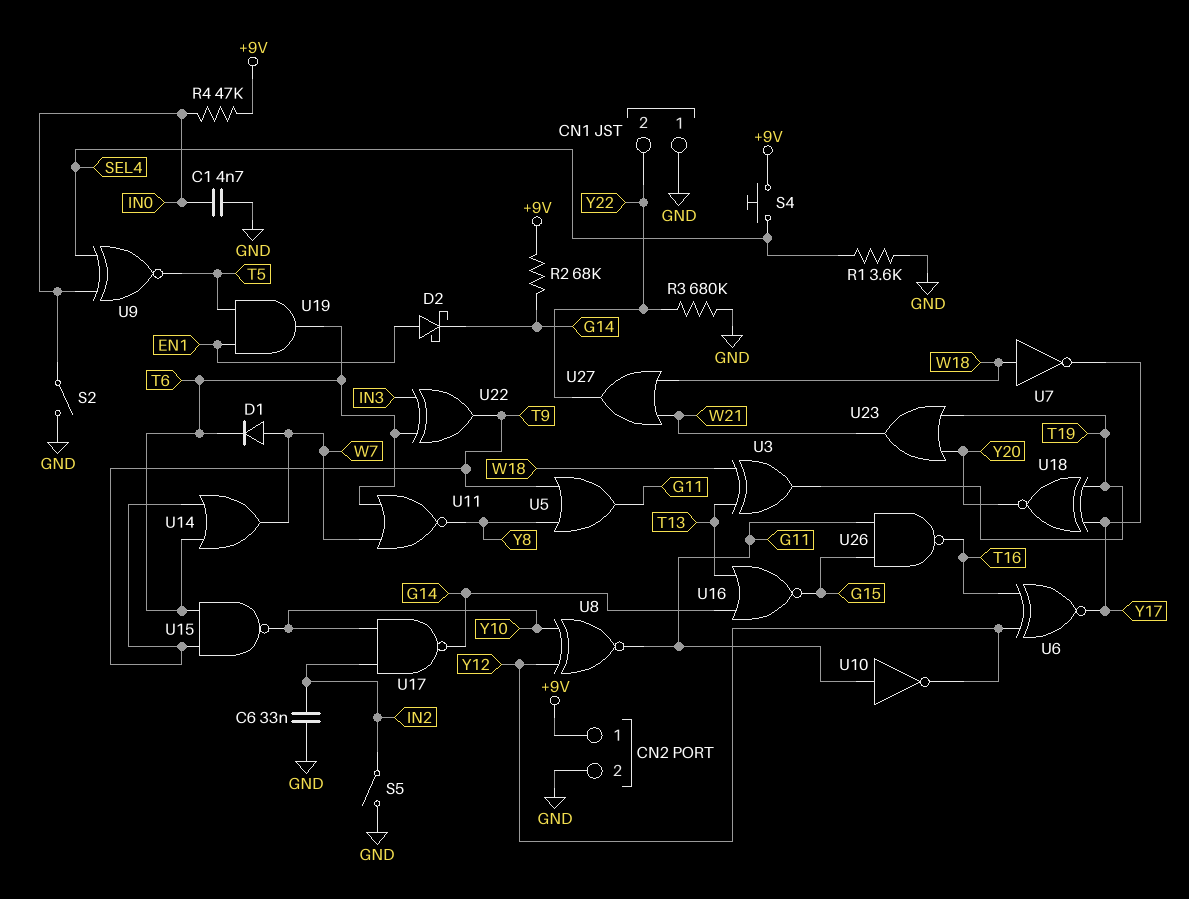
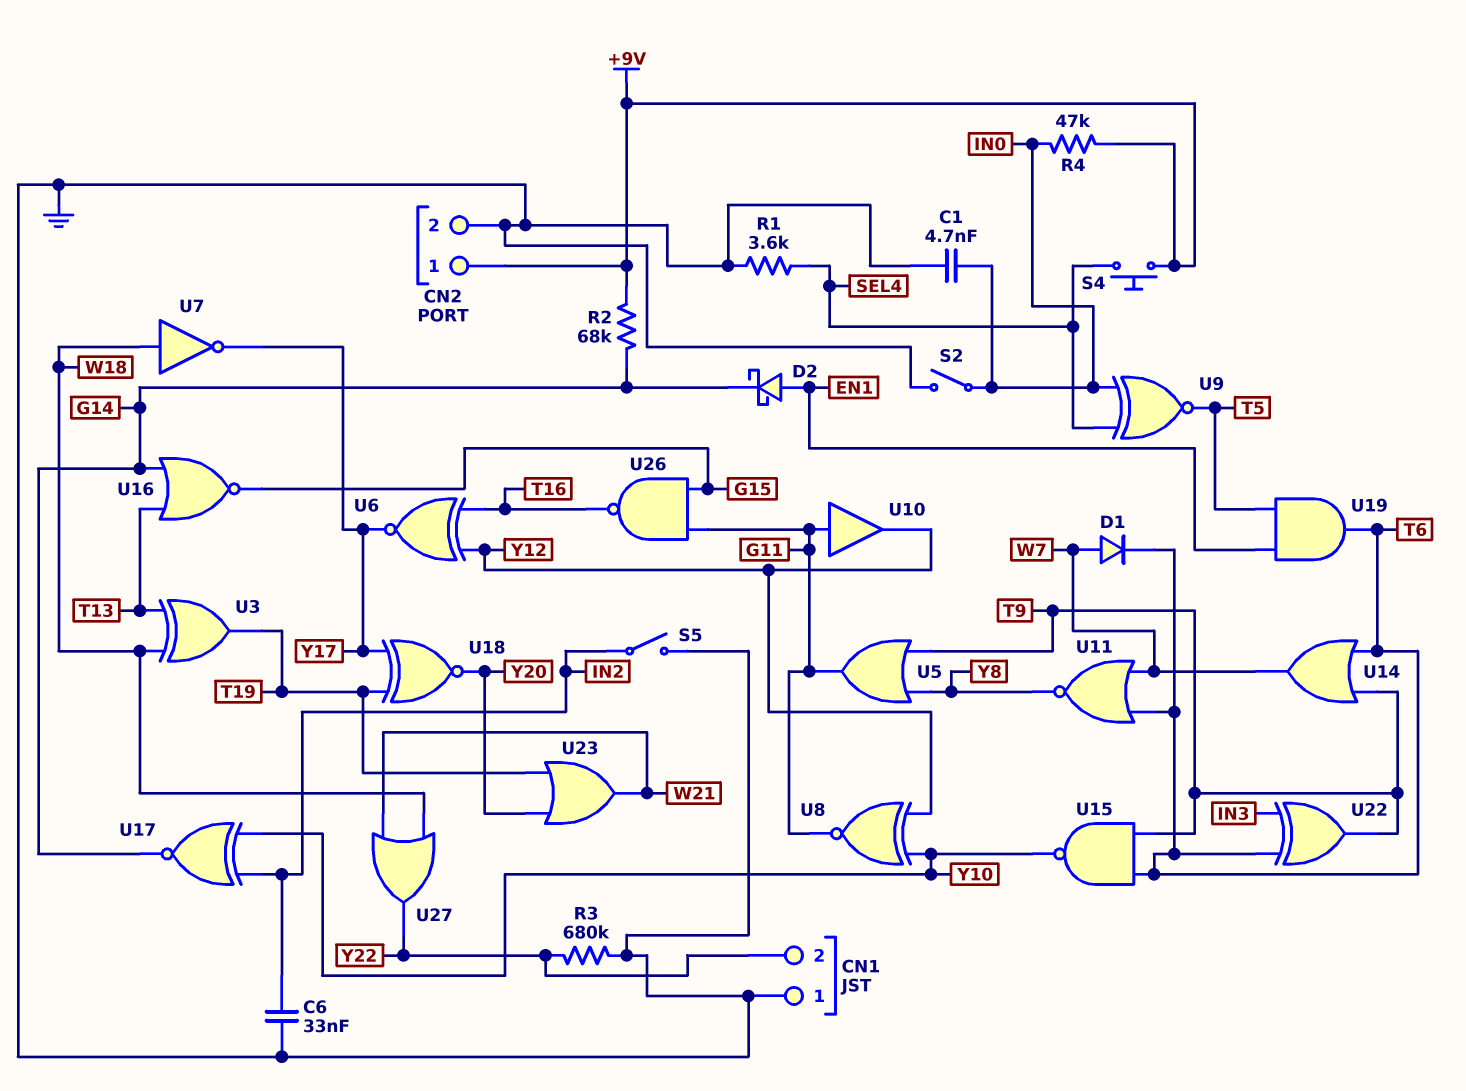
U10: NOT (in G11, out Y12) -> buffer (in G11, out Y12)
U17: NAND (in IN2, in Y10, out G14) -> XNOR (in IN2, in Y10, out G14)

